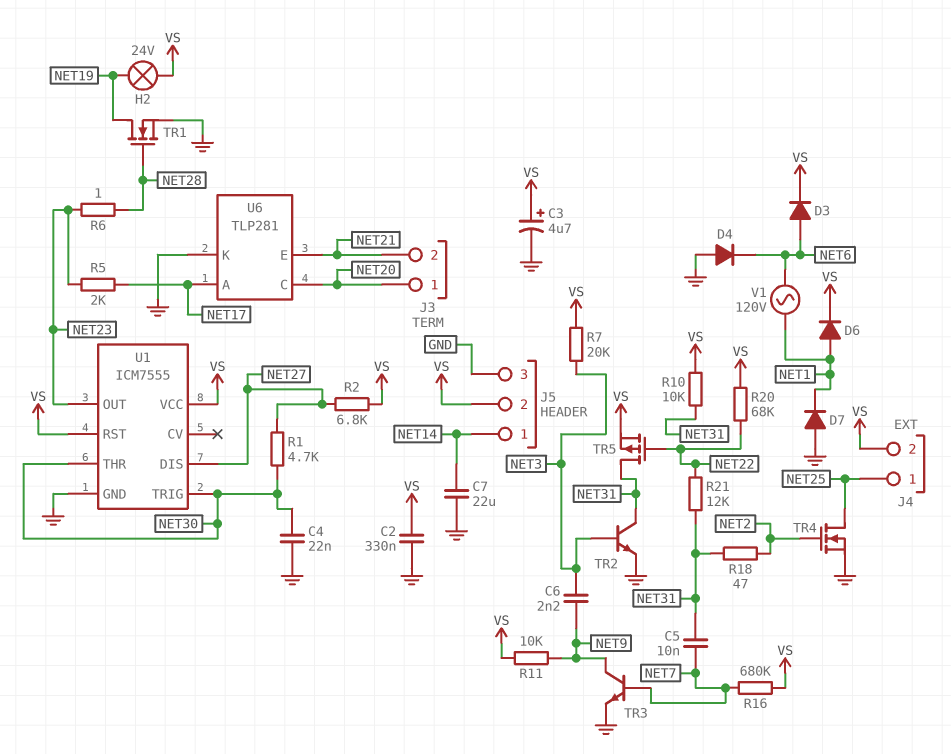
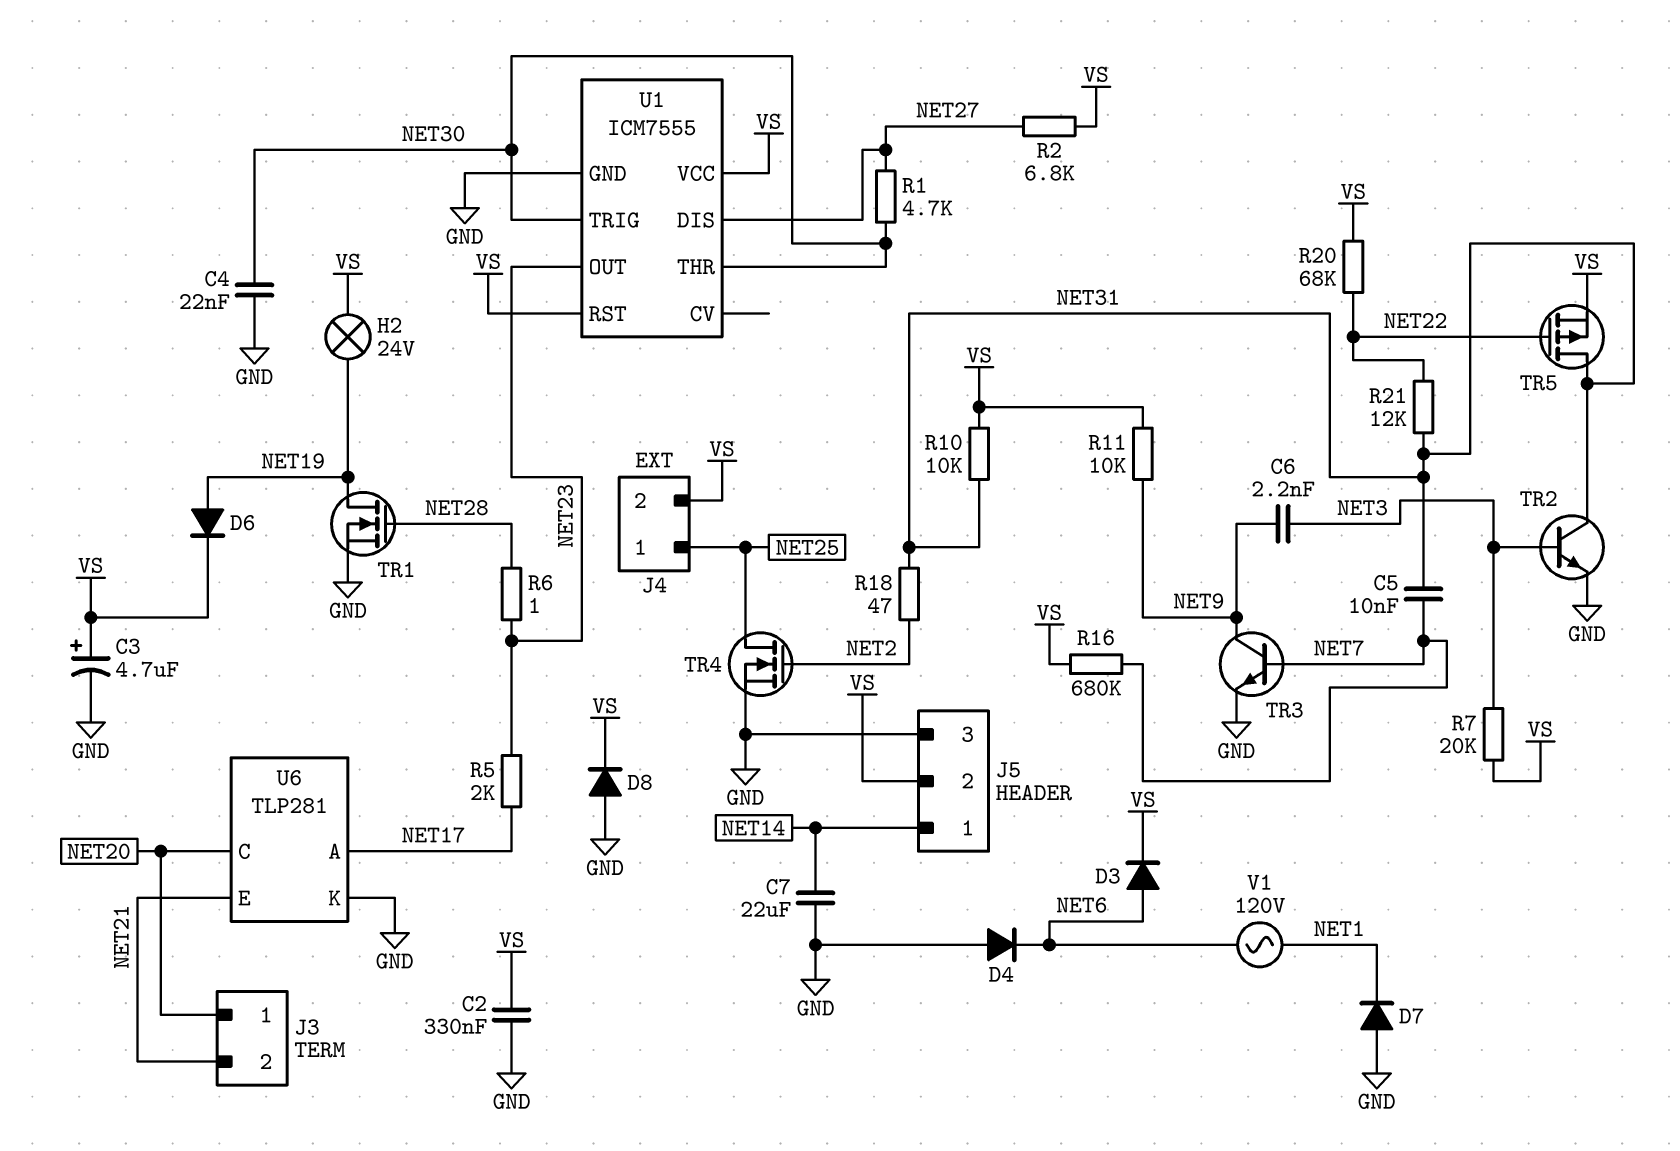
D6: diode (A NET1, K VS) -> diode (A NET19, K VS)
D8: none -> diode (A GND, K VS)

